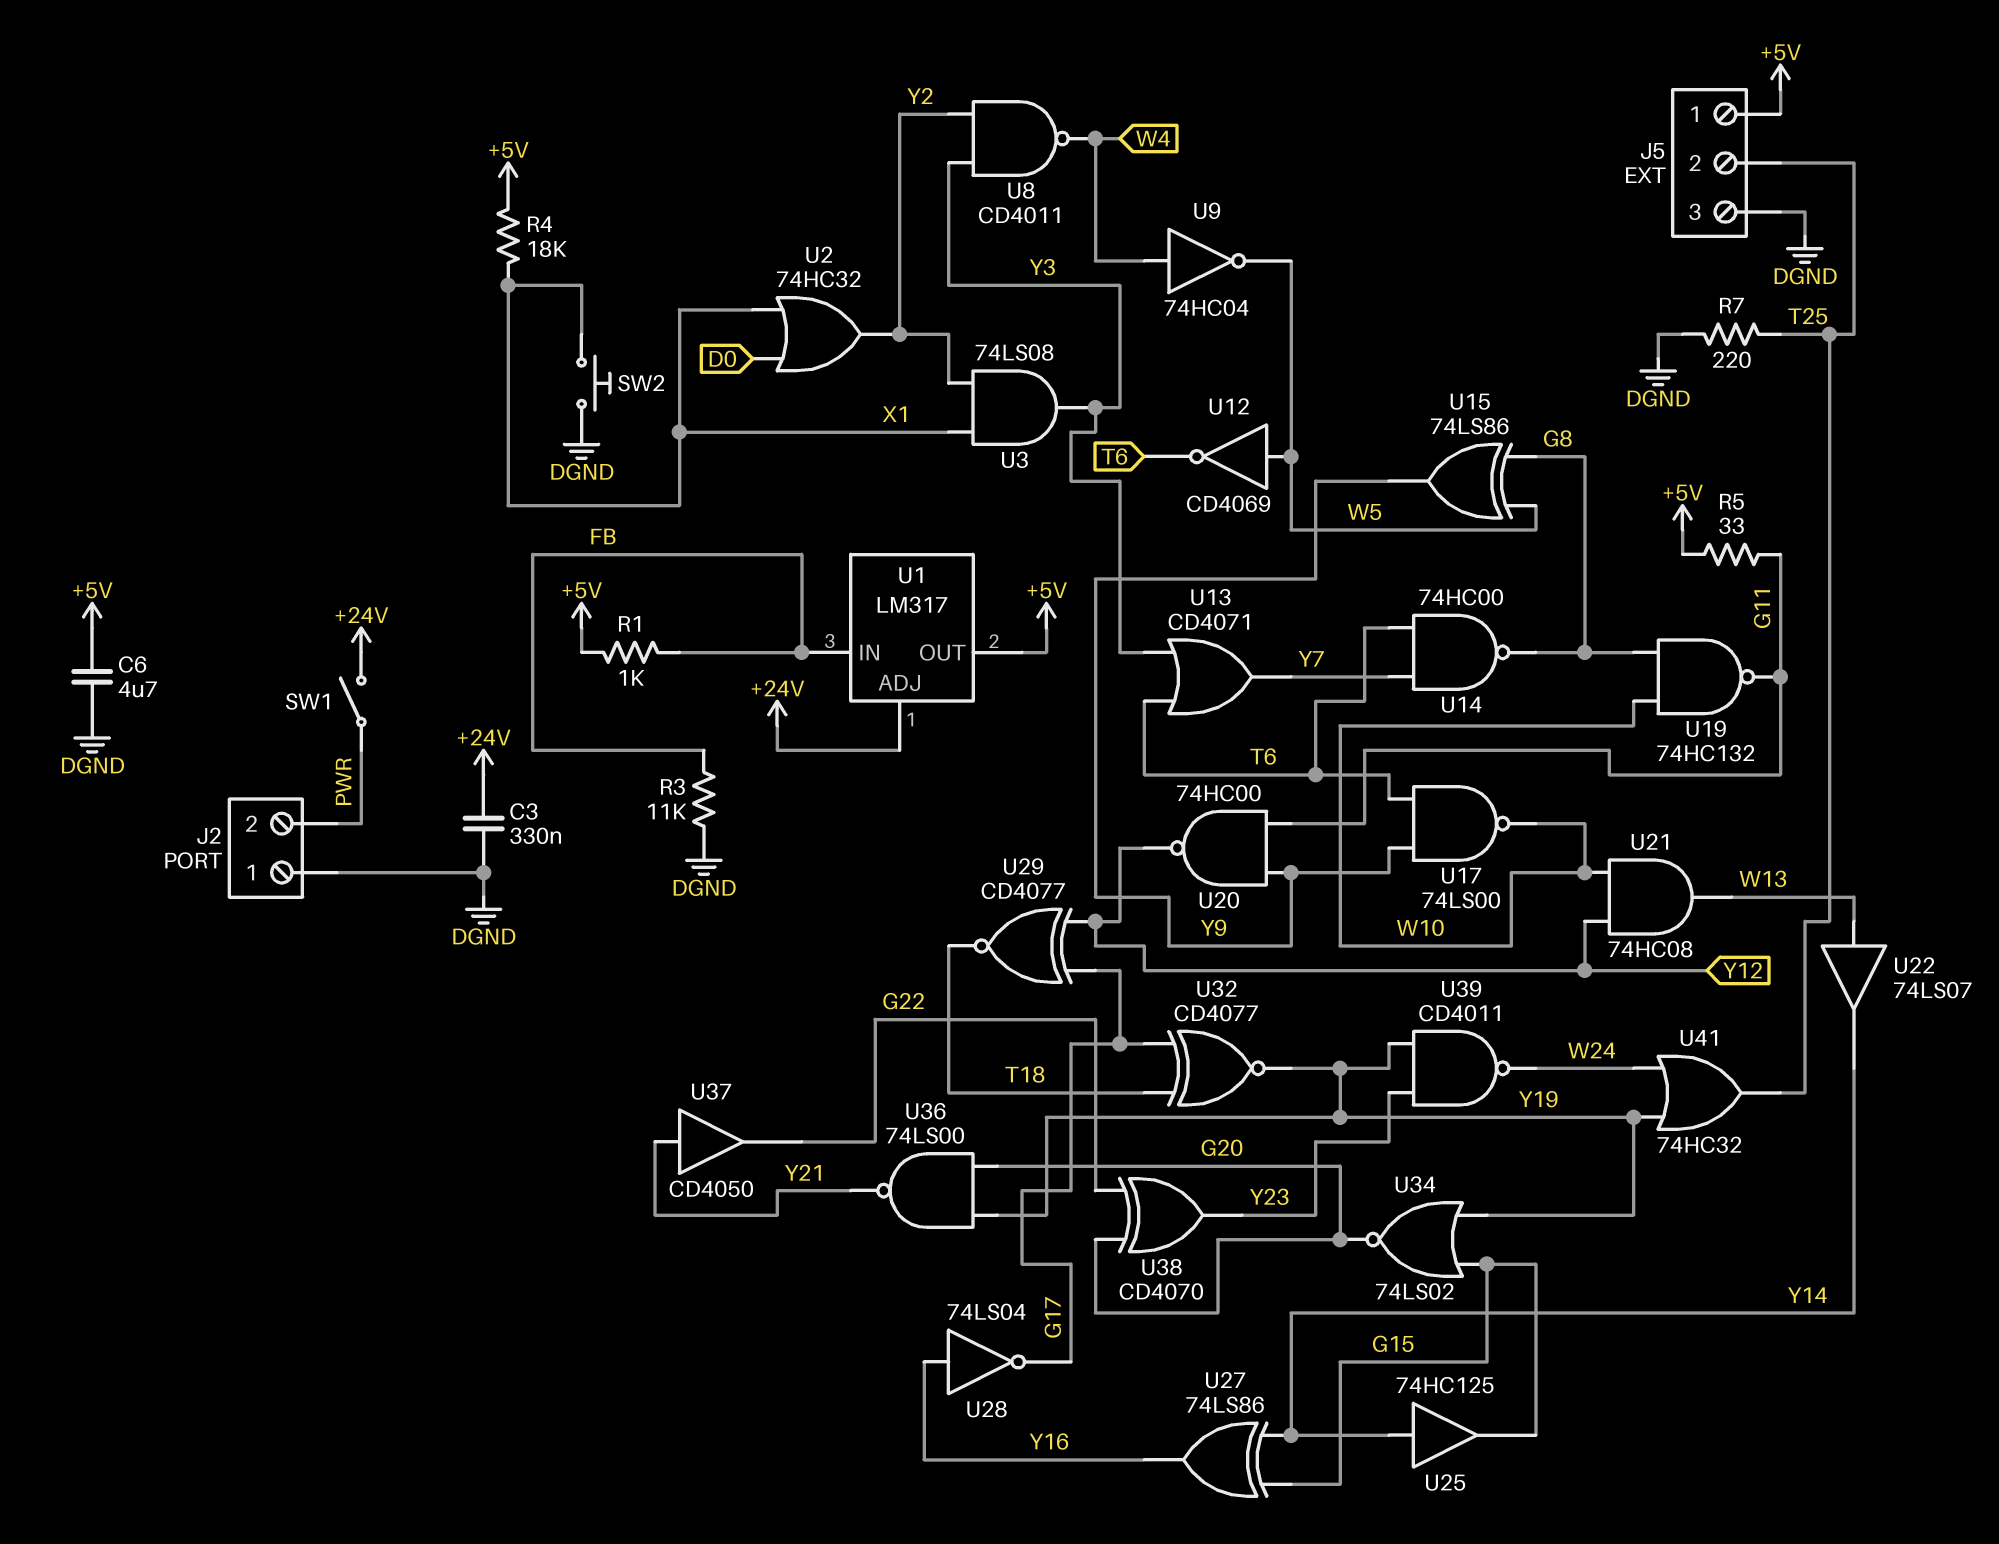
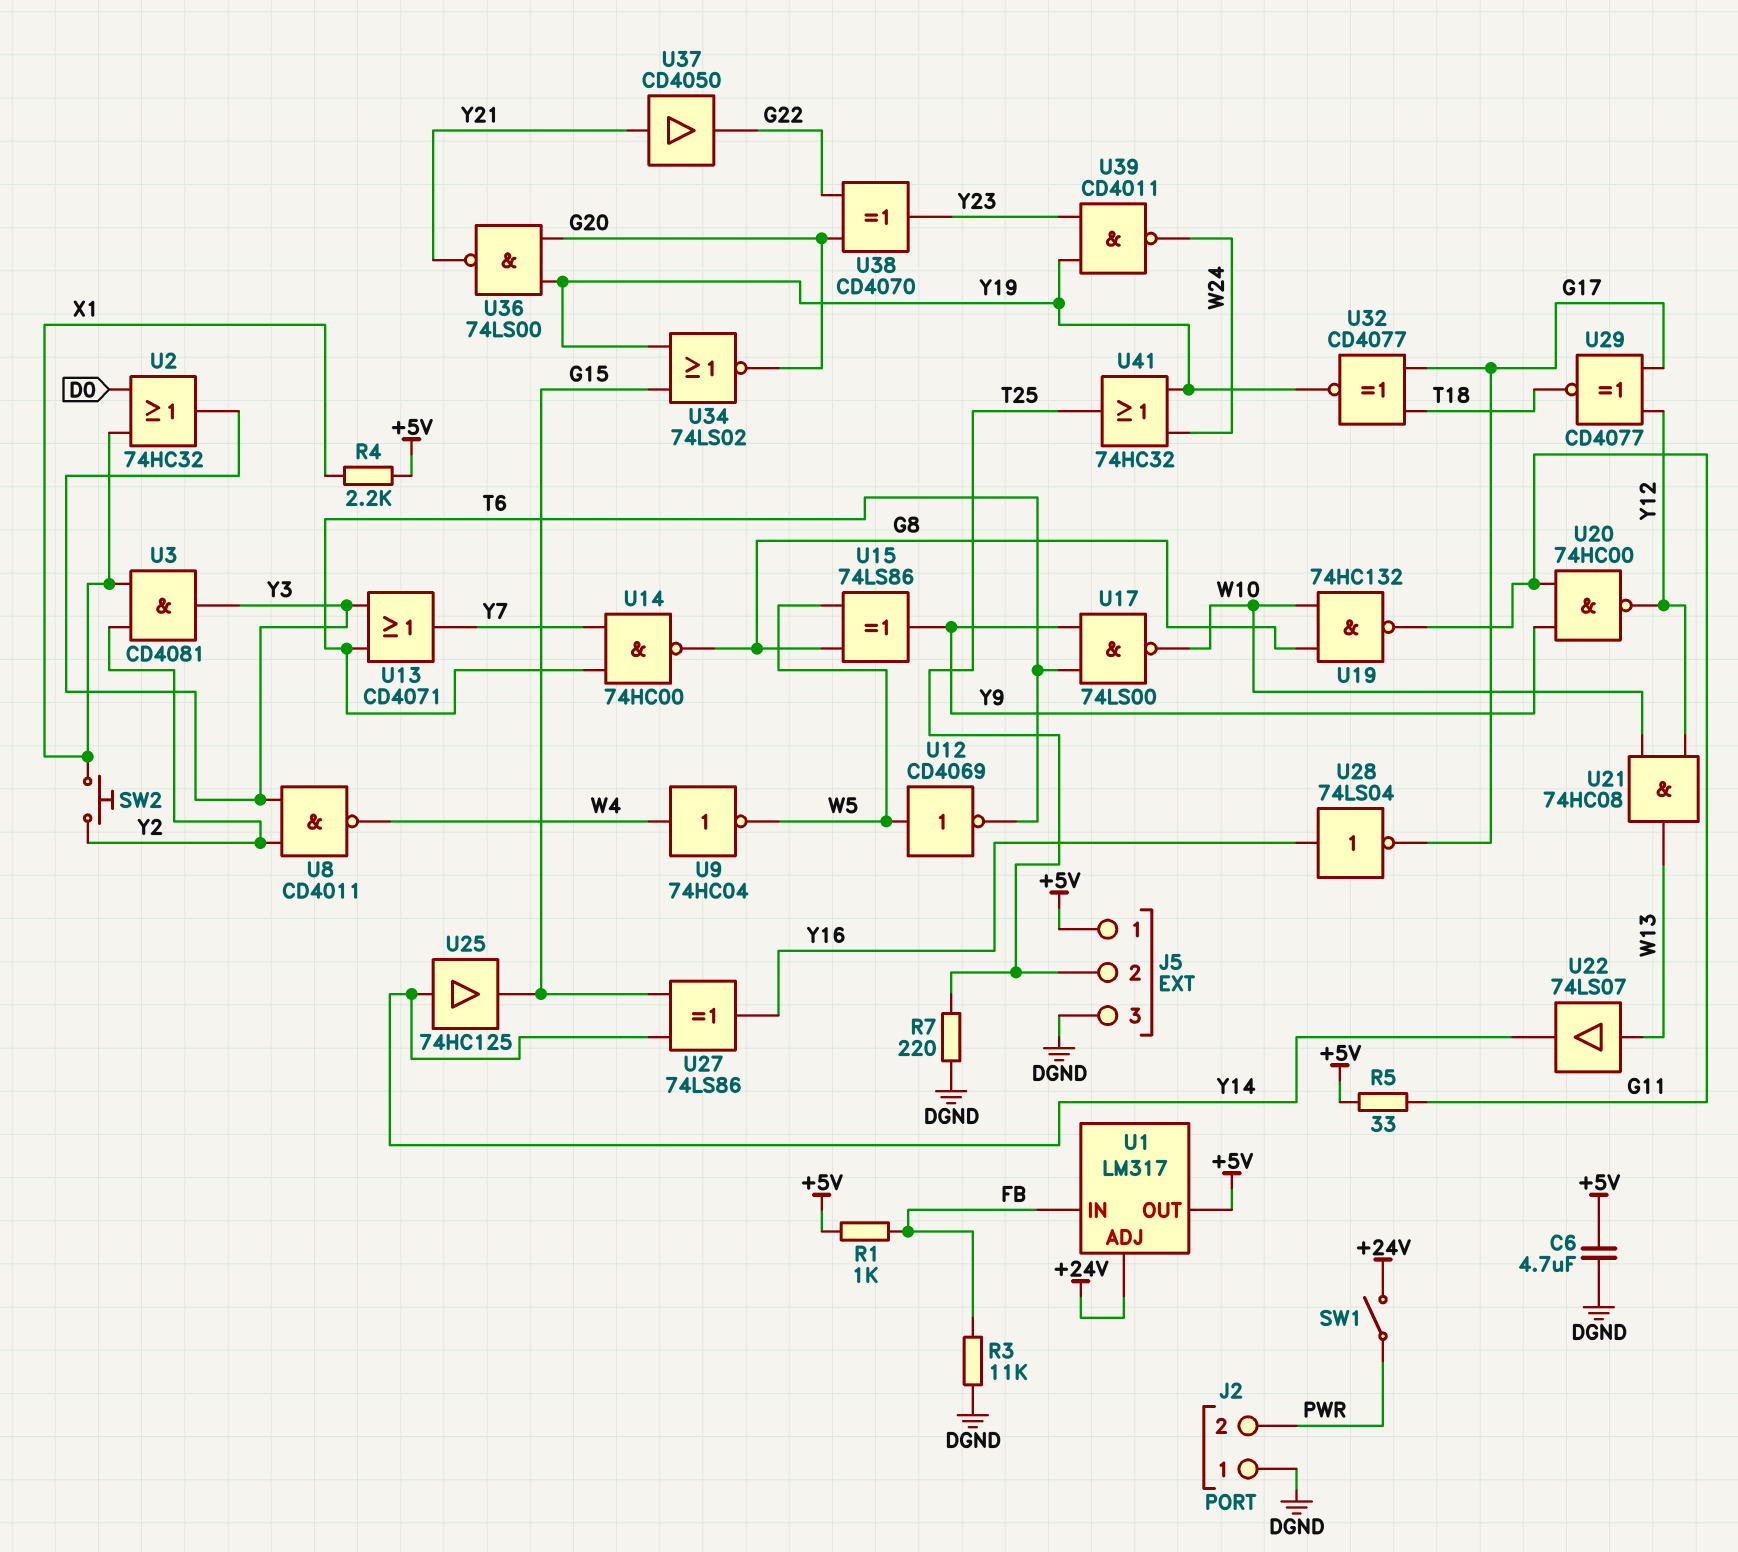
C3: 330nF (+24V, DGND) -> none
R4: 18k (+5V, X1) -> 2.2k (+5V, X1)
SW2: button (DGND, X1) -> button (X1, Y2)
U2: OR 74HC32 (in D0, in X1, out Y2) -> OR 74HC32 (in D0, in X1, out Y3)
U3: AND 74LS08 (in X1, in Y2, out Y3) -> AND CD4081 (in X1, in Y2, out Y3)

